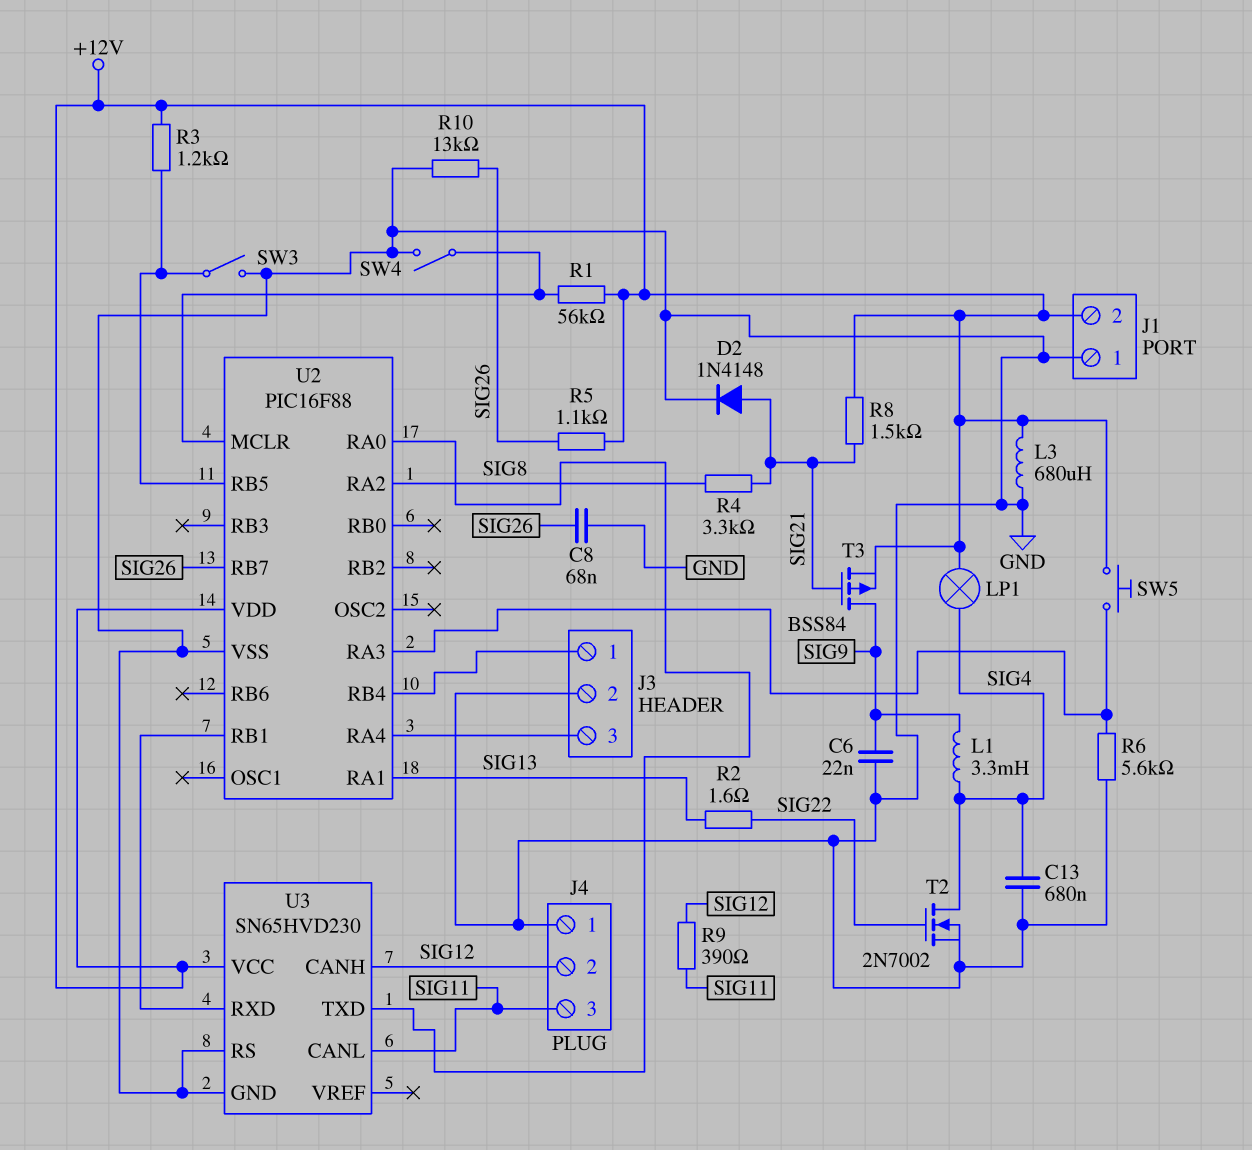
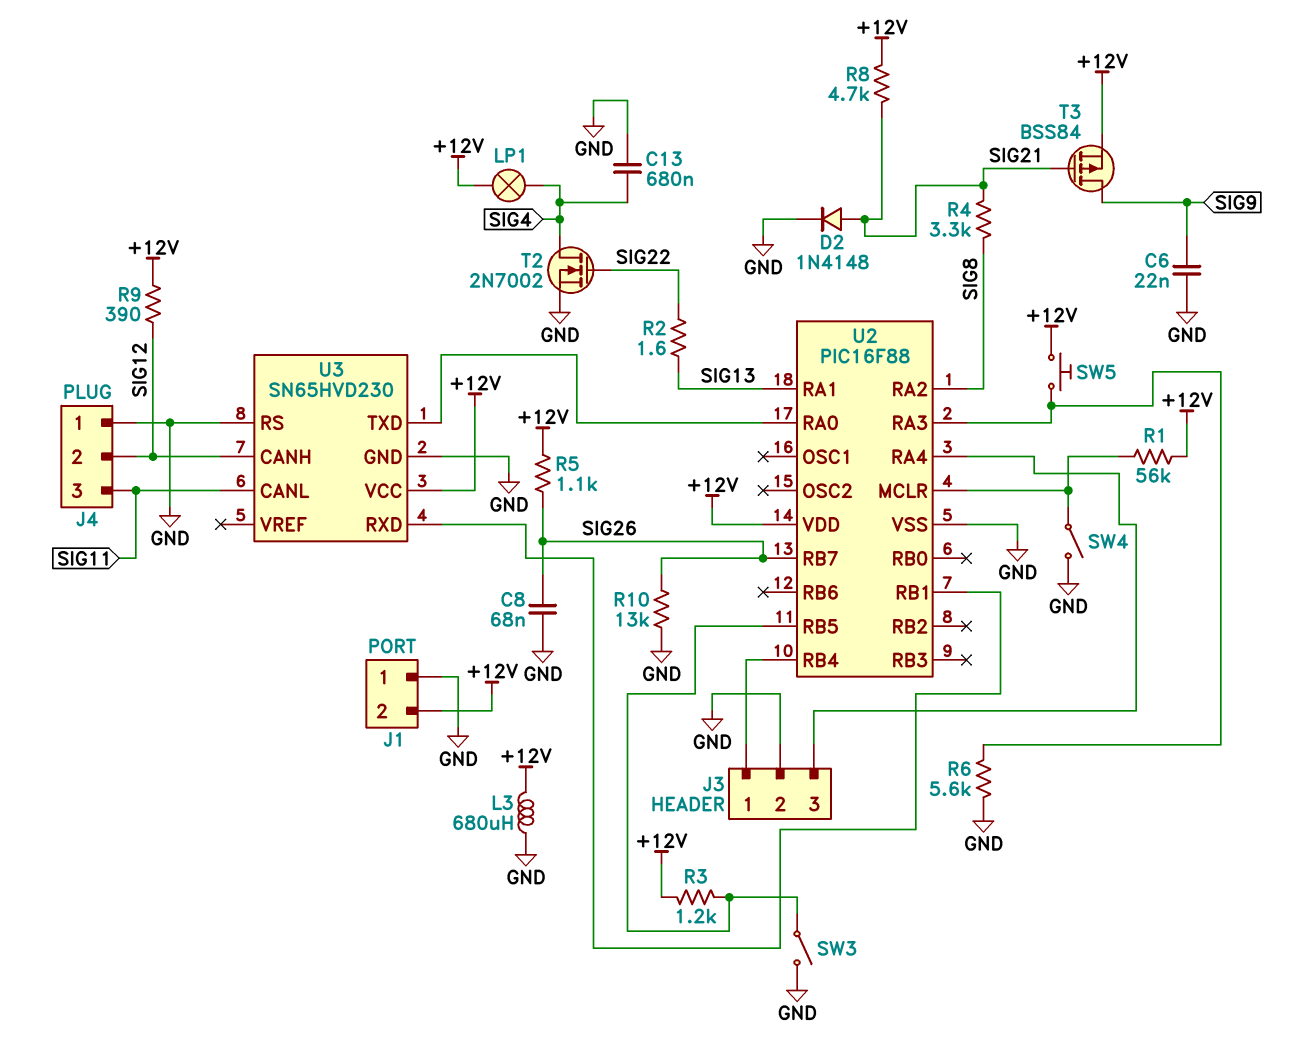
L1: 3.3mH (SIG4, SIG9) -> none
R8: 1.5k (+12V, SIG21) -> 4.7k (+12V, SIG21)
R9: 390 (SIG11, SIG12) -> 390 (+12V, SIG12)

